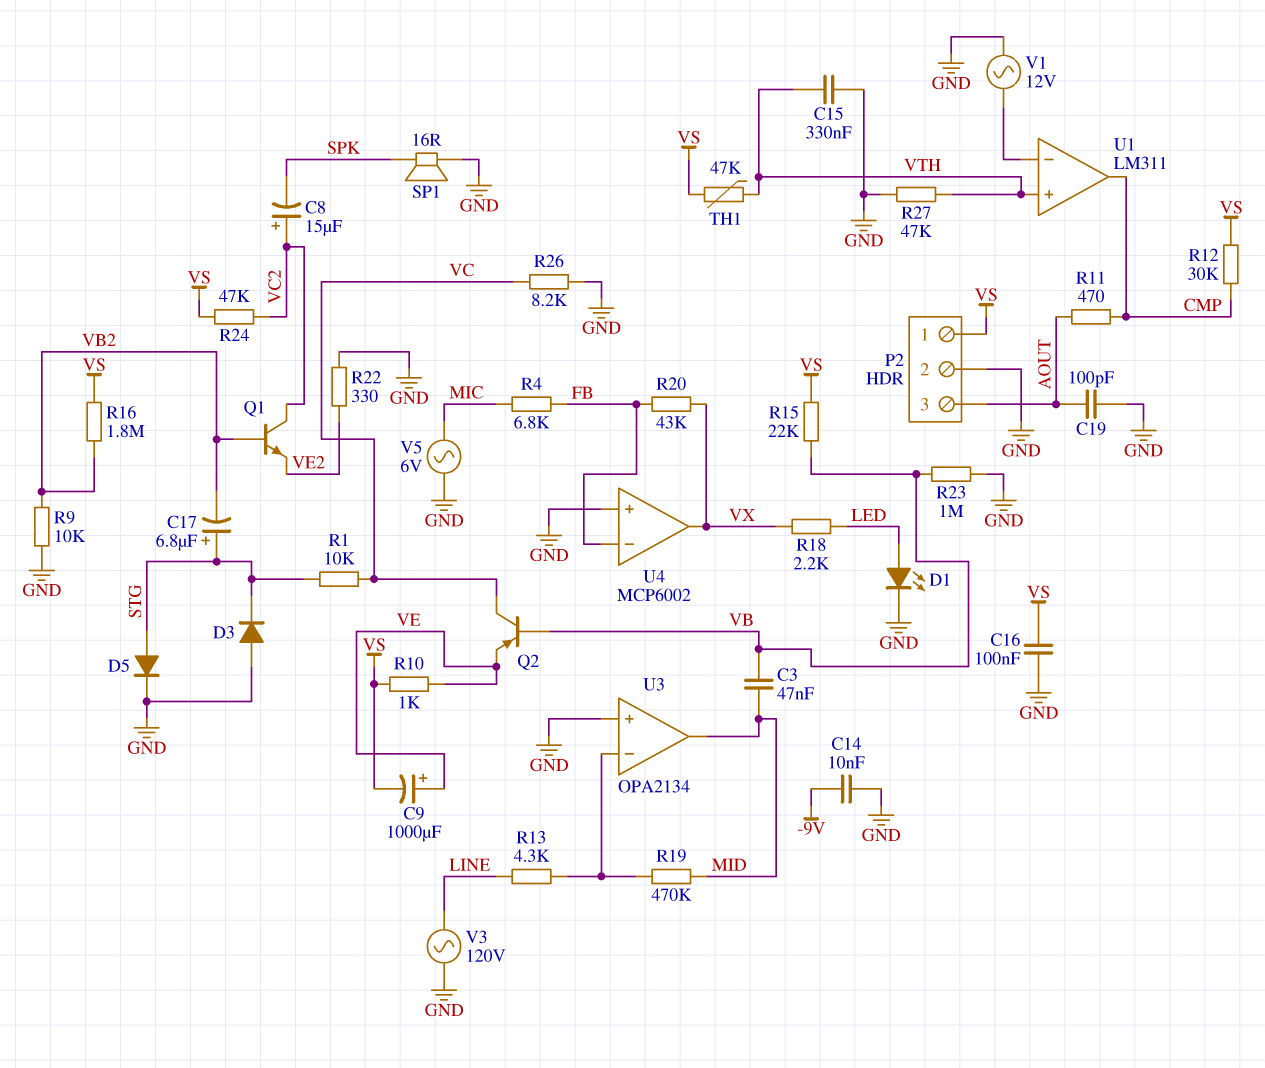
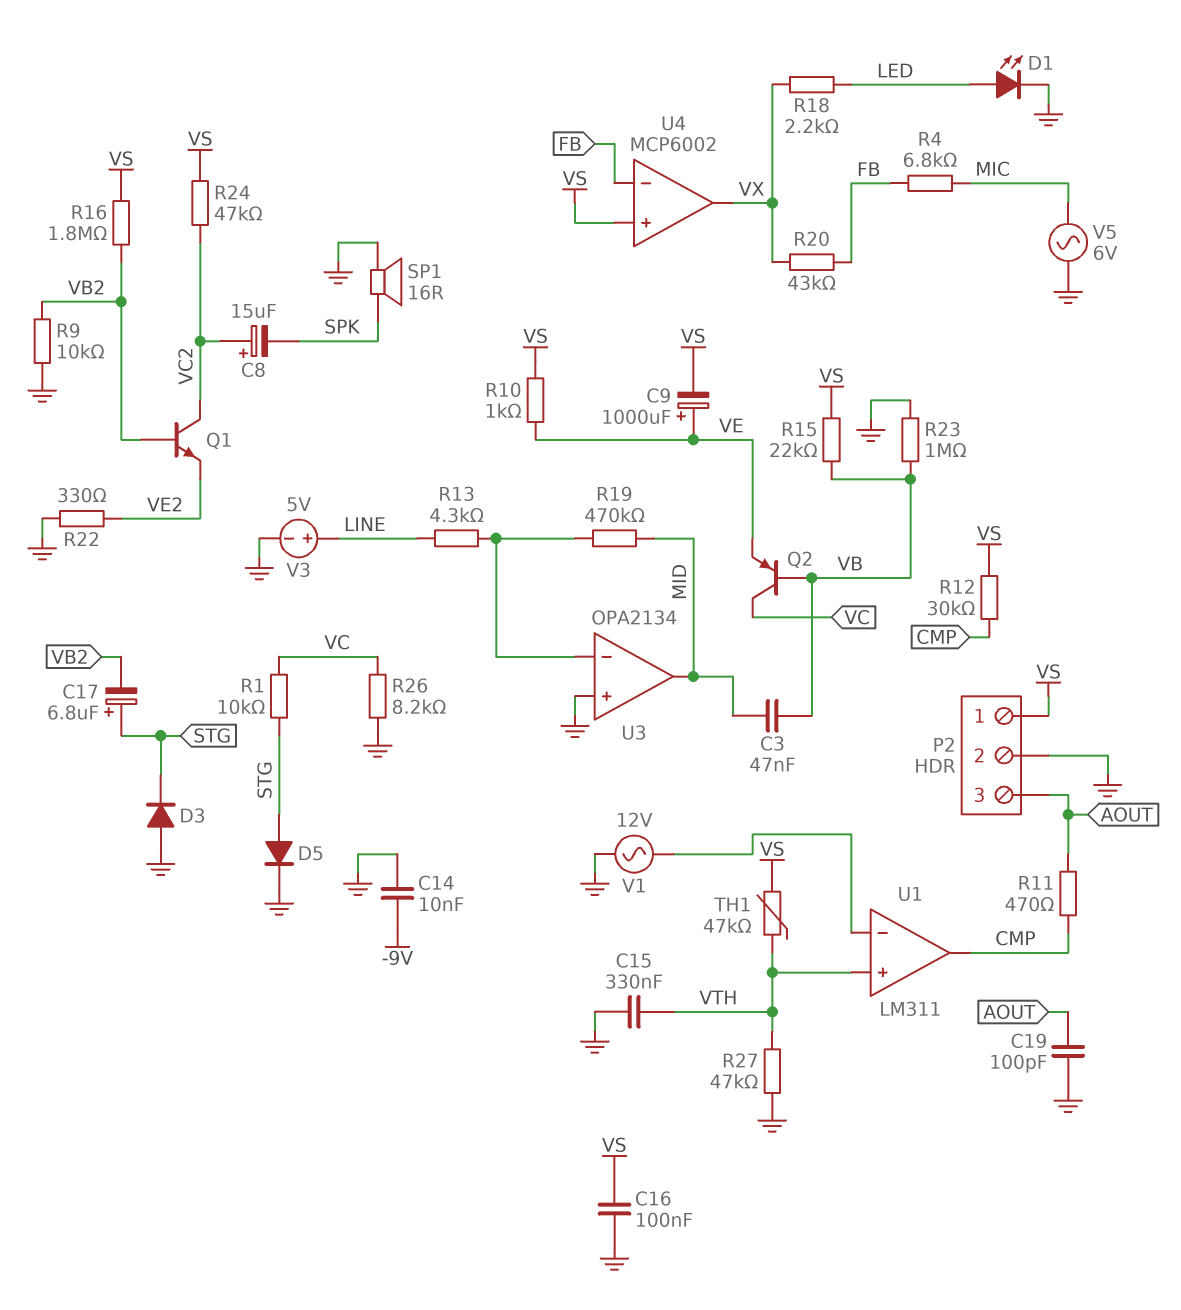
U4 pin in+: GND -> VS
V3: AC 120V (GND, LINE) -> 5V (plus LINE, minus GND)

